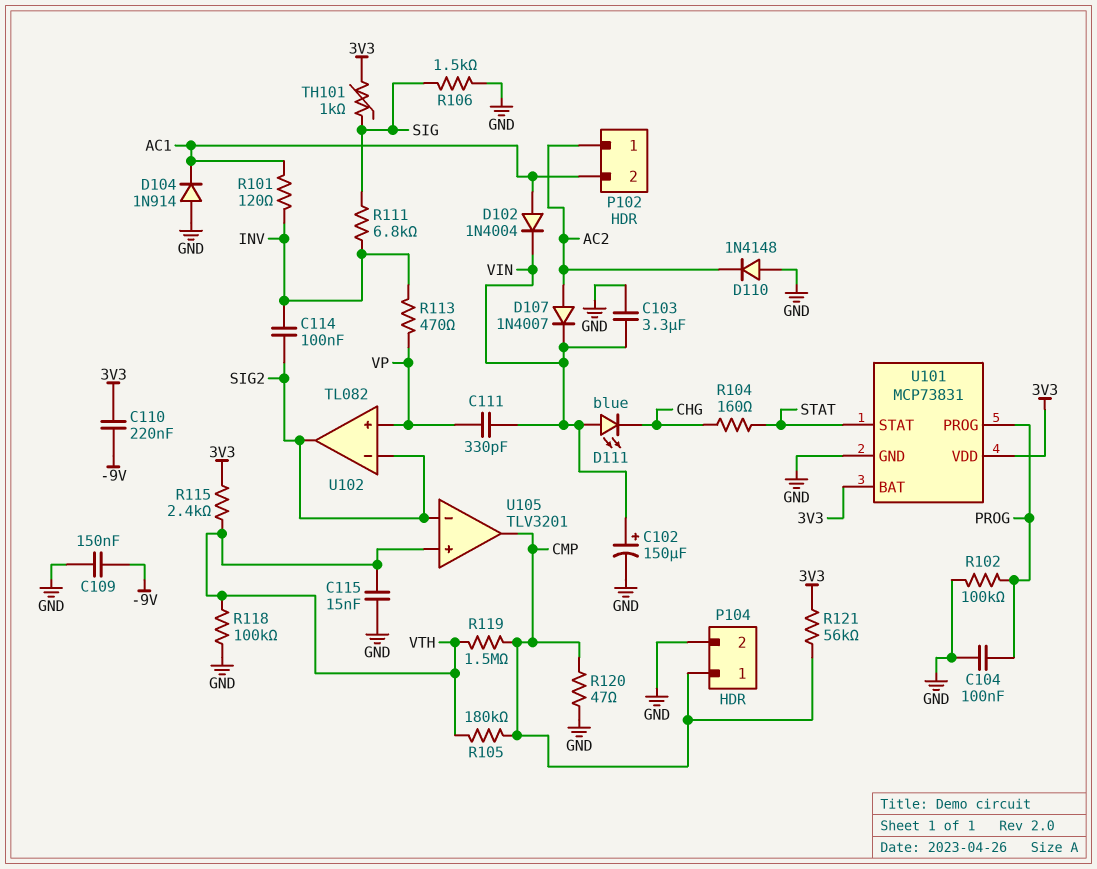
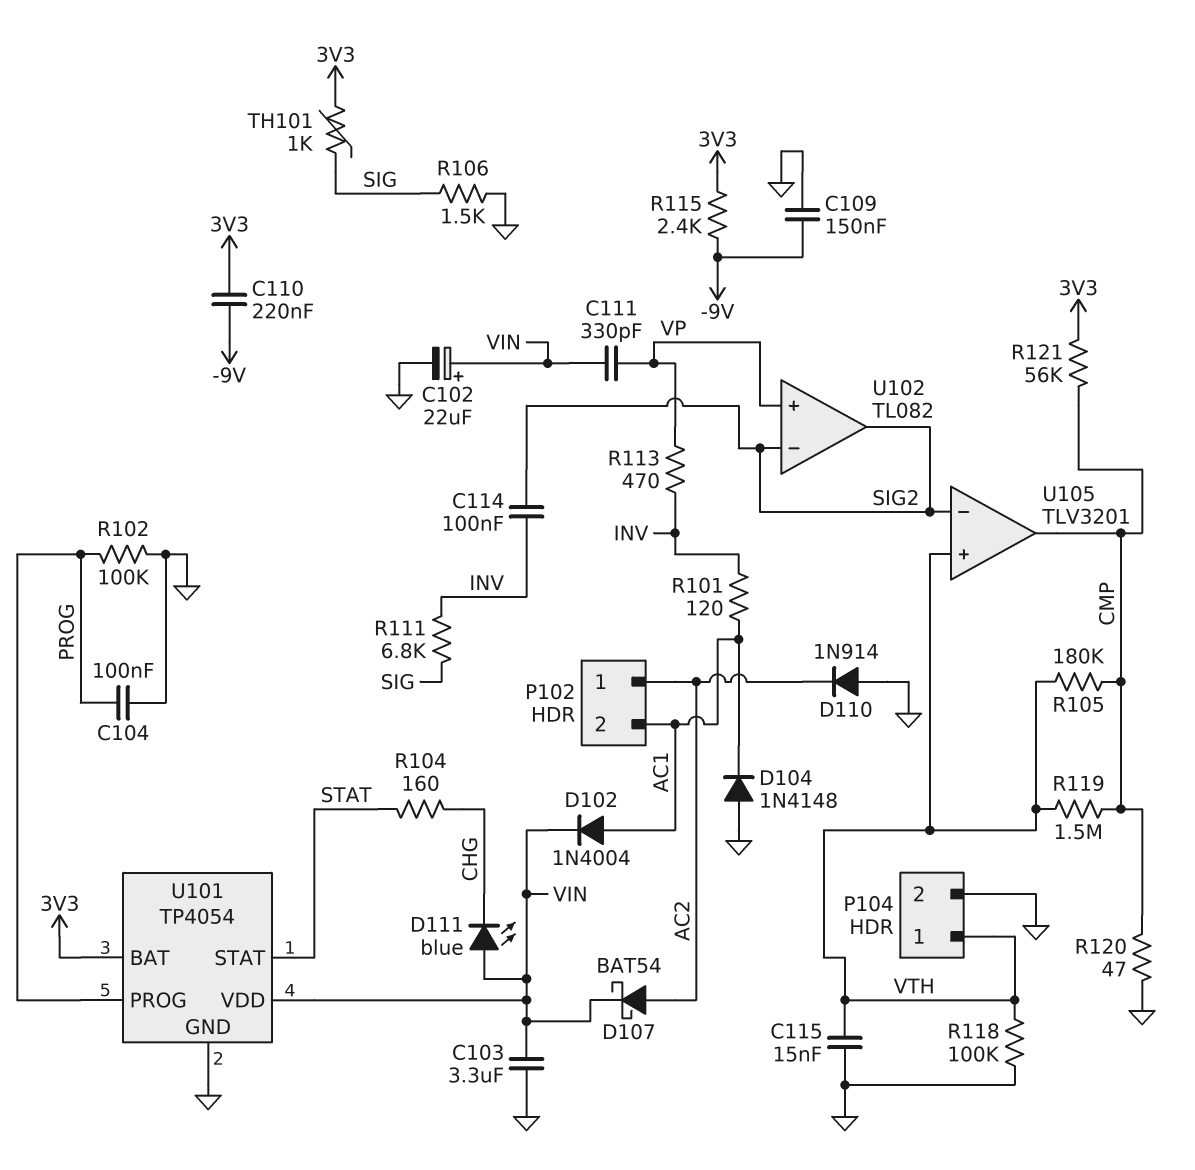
C102: 150uF (plus VIN, minus GND) -> 22uF (plus VIN, minus GND)
D104: diode 1N914 (A GND, K AC1) -> diode 1N4148 (A GND, K AC1)
D107: diode 1N4007 (A AC2, K VIN) -> schottky BAT54 (A AC2, K VIN)
D110: diode 1N4148 (A GND, K AC2) -> diode 1N914 (A GND, K AC2)
P104 pin 1: CMP -> VTH
R115: 2.4k (3V3, VTH) -> 2.4k (-9V, 3V3)
U101: MCP73831 -> TP4054
U101 pin VDD: 3V3 -> VIN

